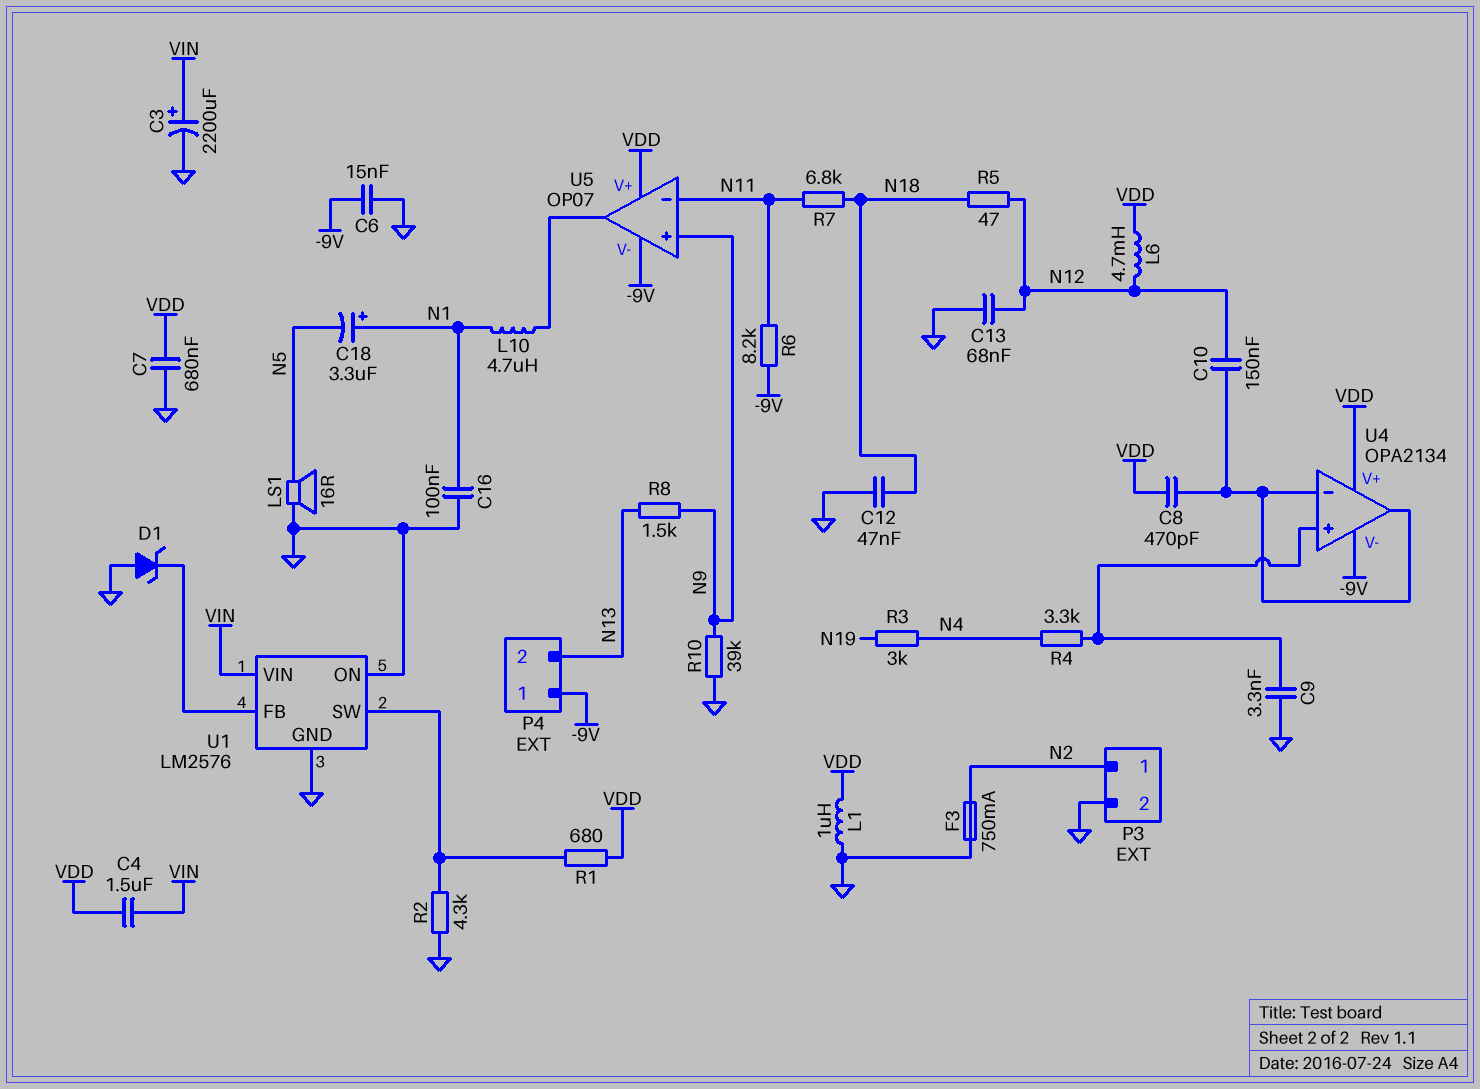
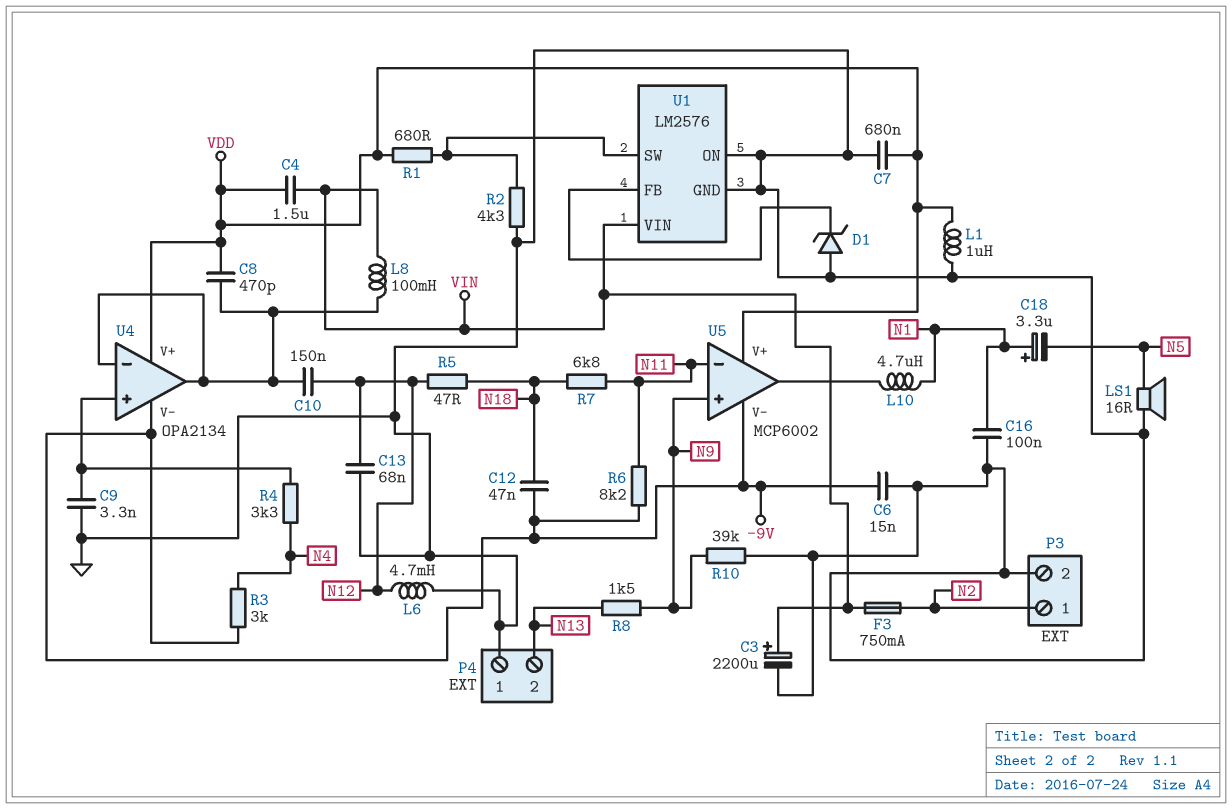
C12: 47nF (GND, N18) -> 47nF (-9V, N18)
F3: 750mA (GND, N2) -> 750mA (N2, VIN)
L6: 4.7mH (N12, VDD) -> 4.7mH (GND, N12)
L8: none -> 100mH (U4/in-, VIN)
P4 pin 1: -9V -> GND
R3: 3k (N4, N19) -> 3k (-9V, N4)
U5: OP07 -> MCP6002

